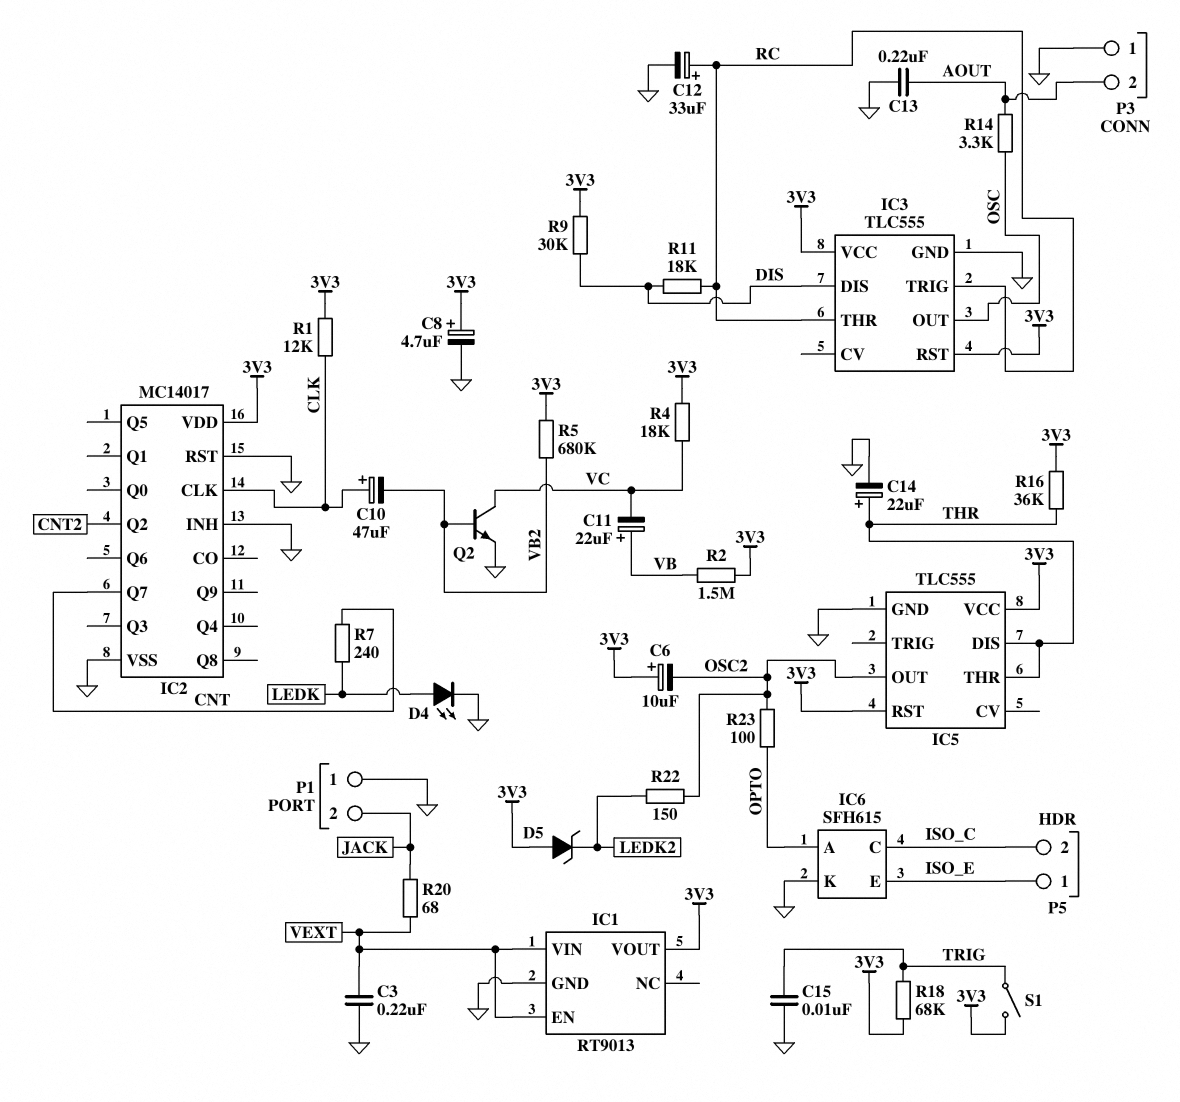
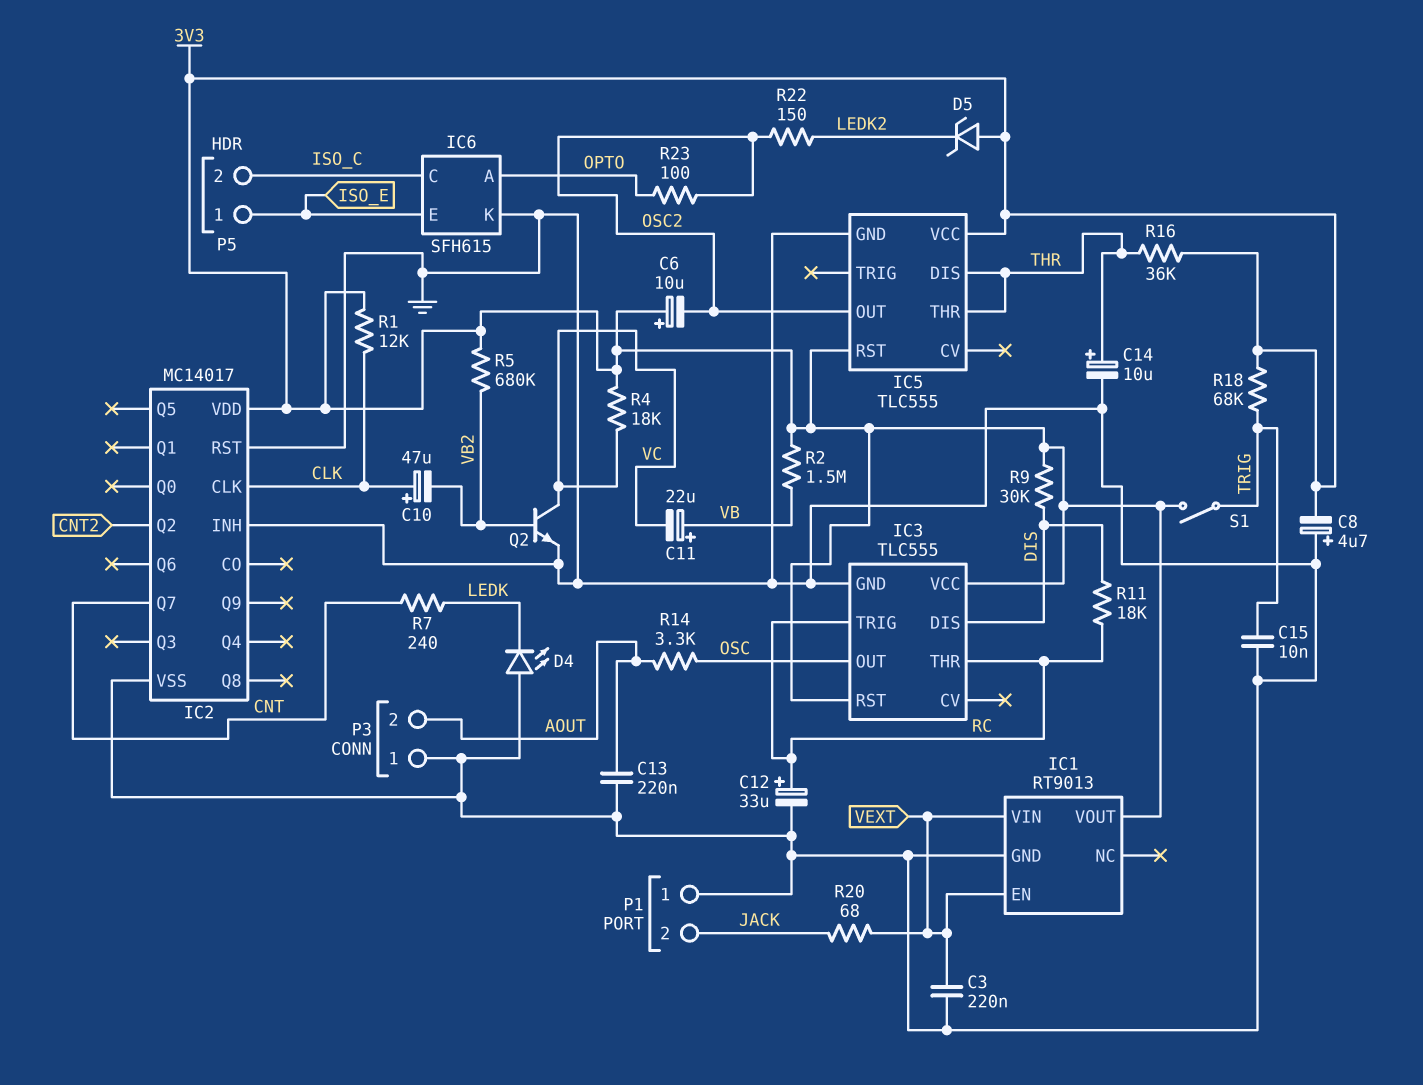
C8: 4.7uF (plus 3V3, minus GND) -> 4.7uF (plus GND, minus 3V3)
C14: 22uF (plus THR, minus GND) -> 10uF (plus THR, minus GND)
D4: LED (A LEDK, K GND) -> LED (A GND, K LEDK)

